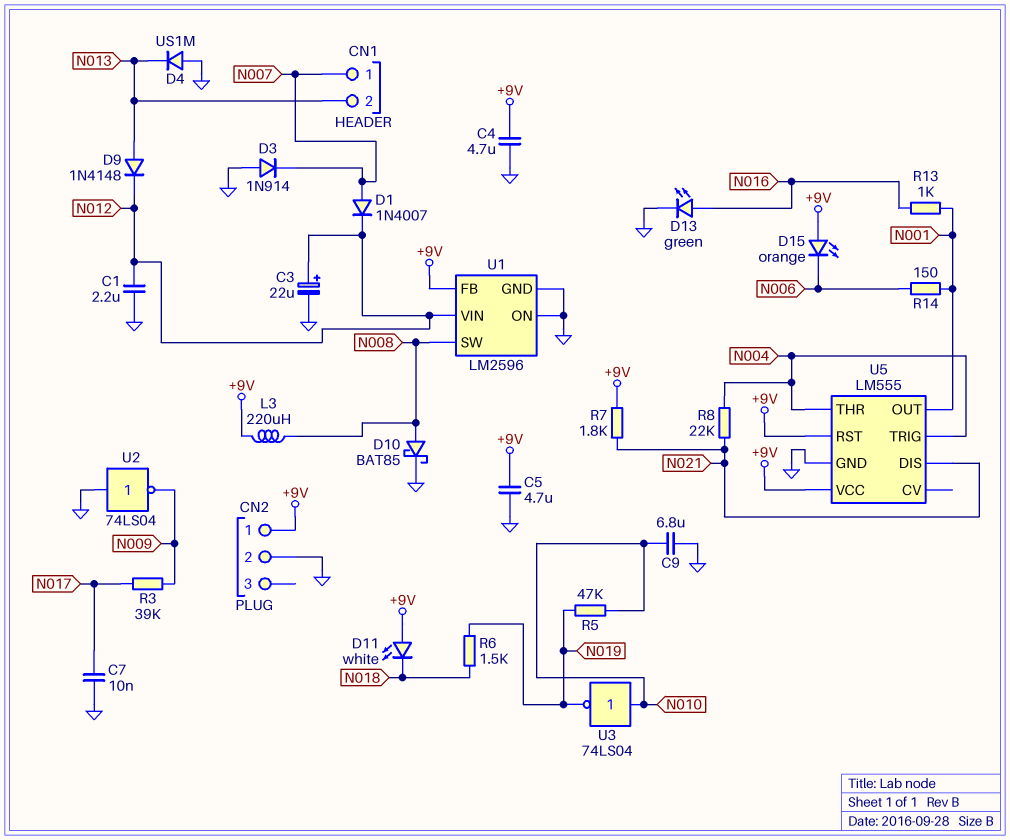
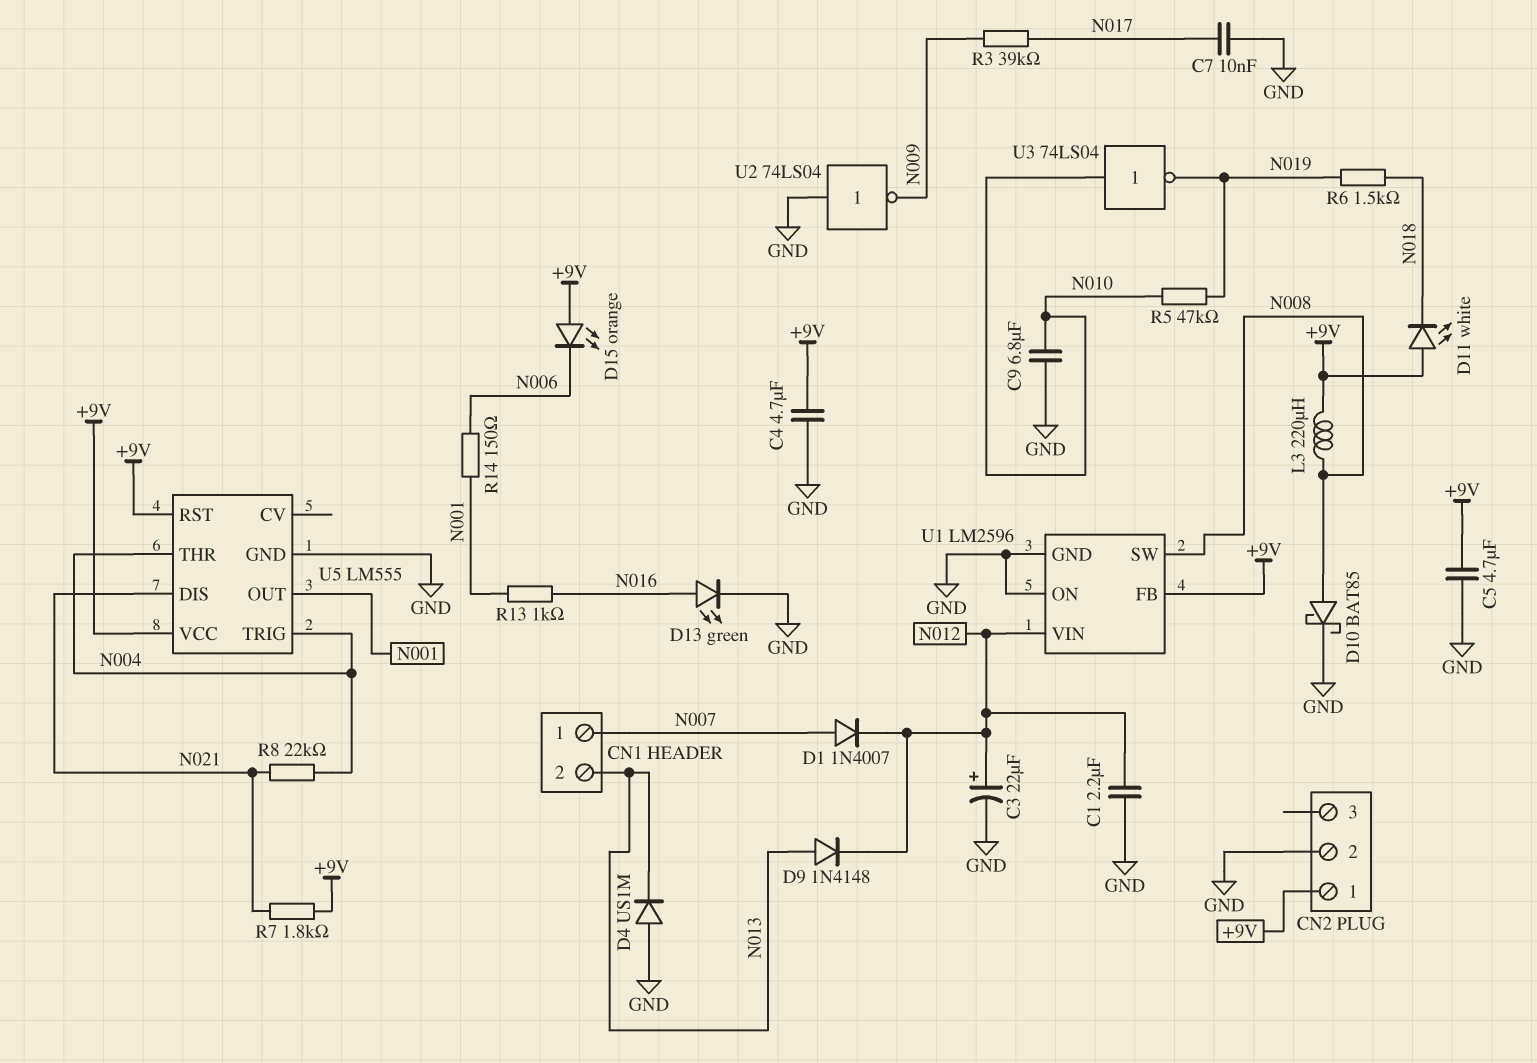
D3: diode 1N914 (A GND, K N007) -> none

